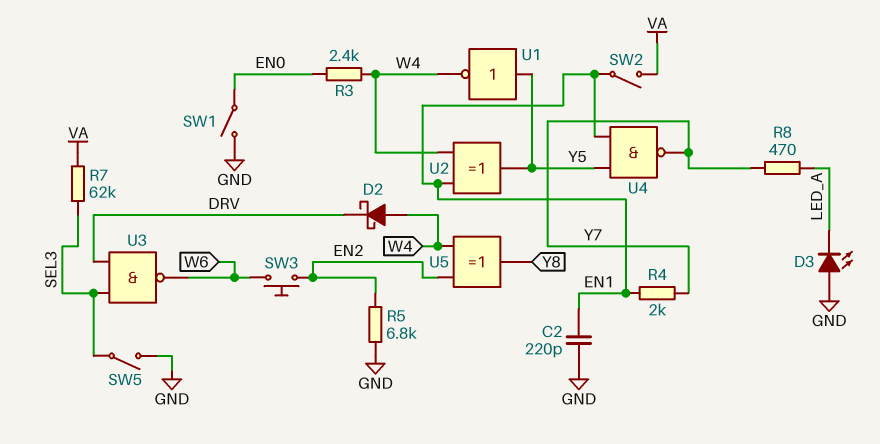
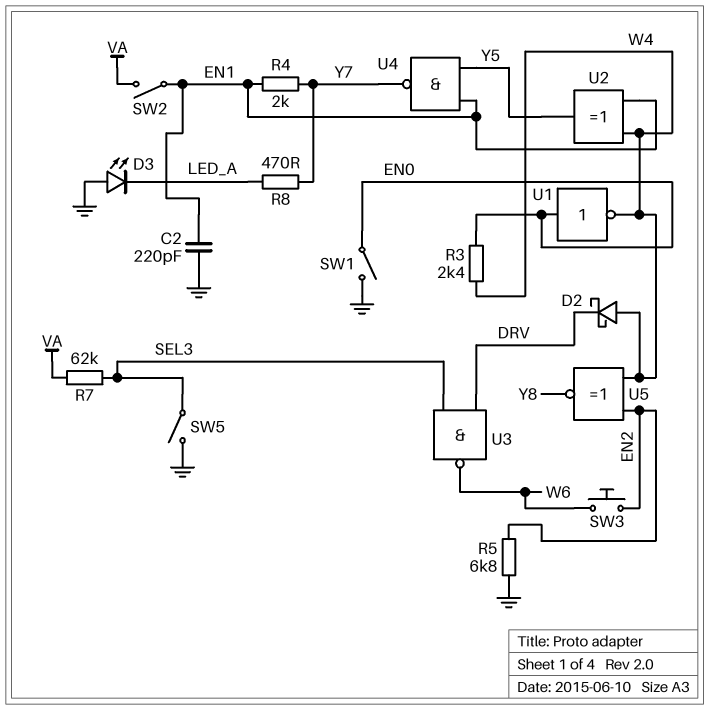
U1: NOT (in Y5, out W4) -> NOT (in EN0, out W4)
U5: XOR (in EN2, in W4, out Y8) -> XNOR (in EN2, in W4, out Y8)

